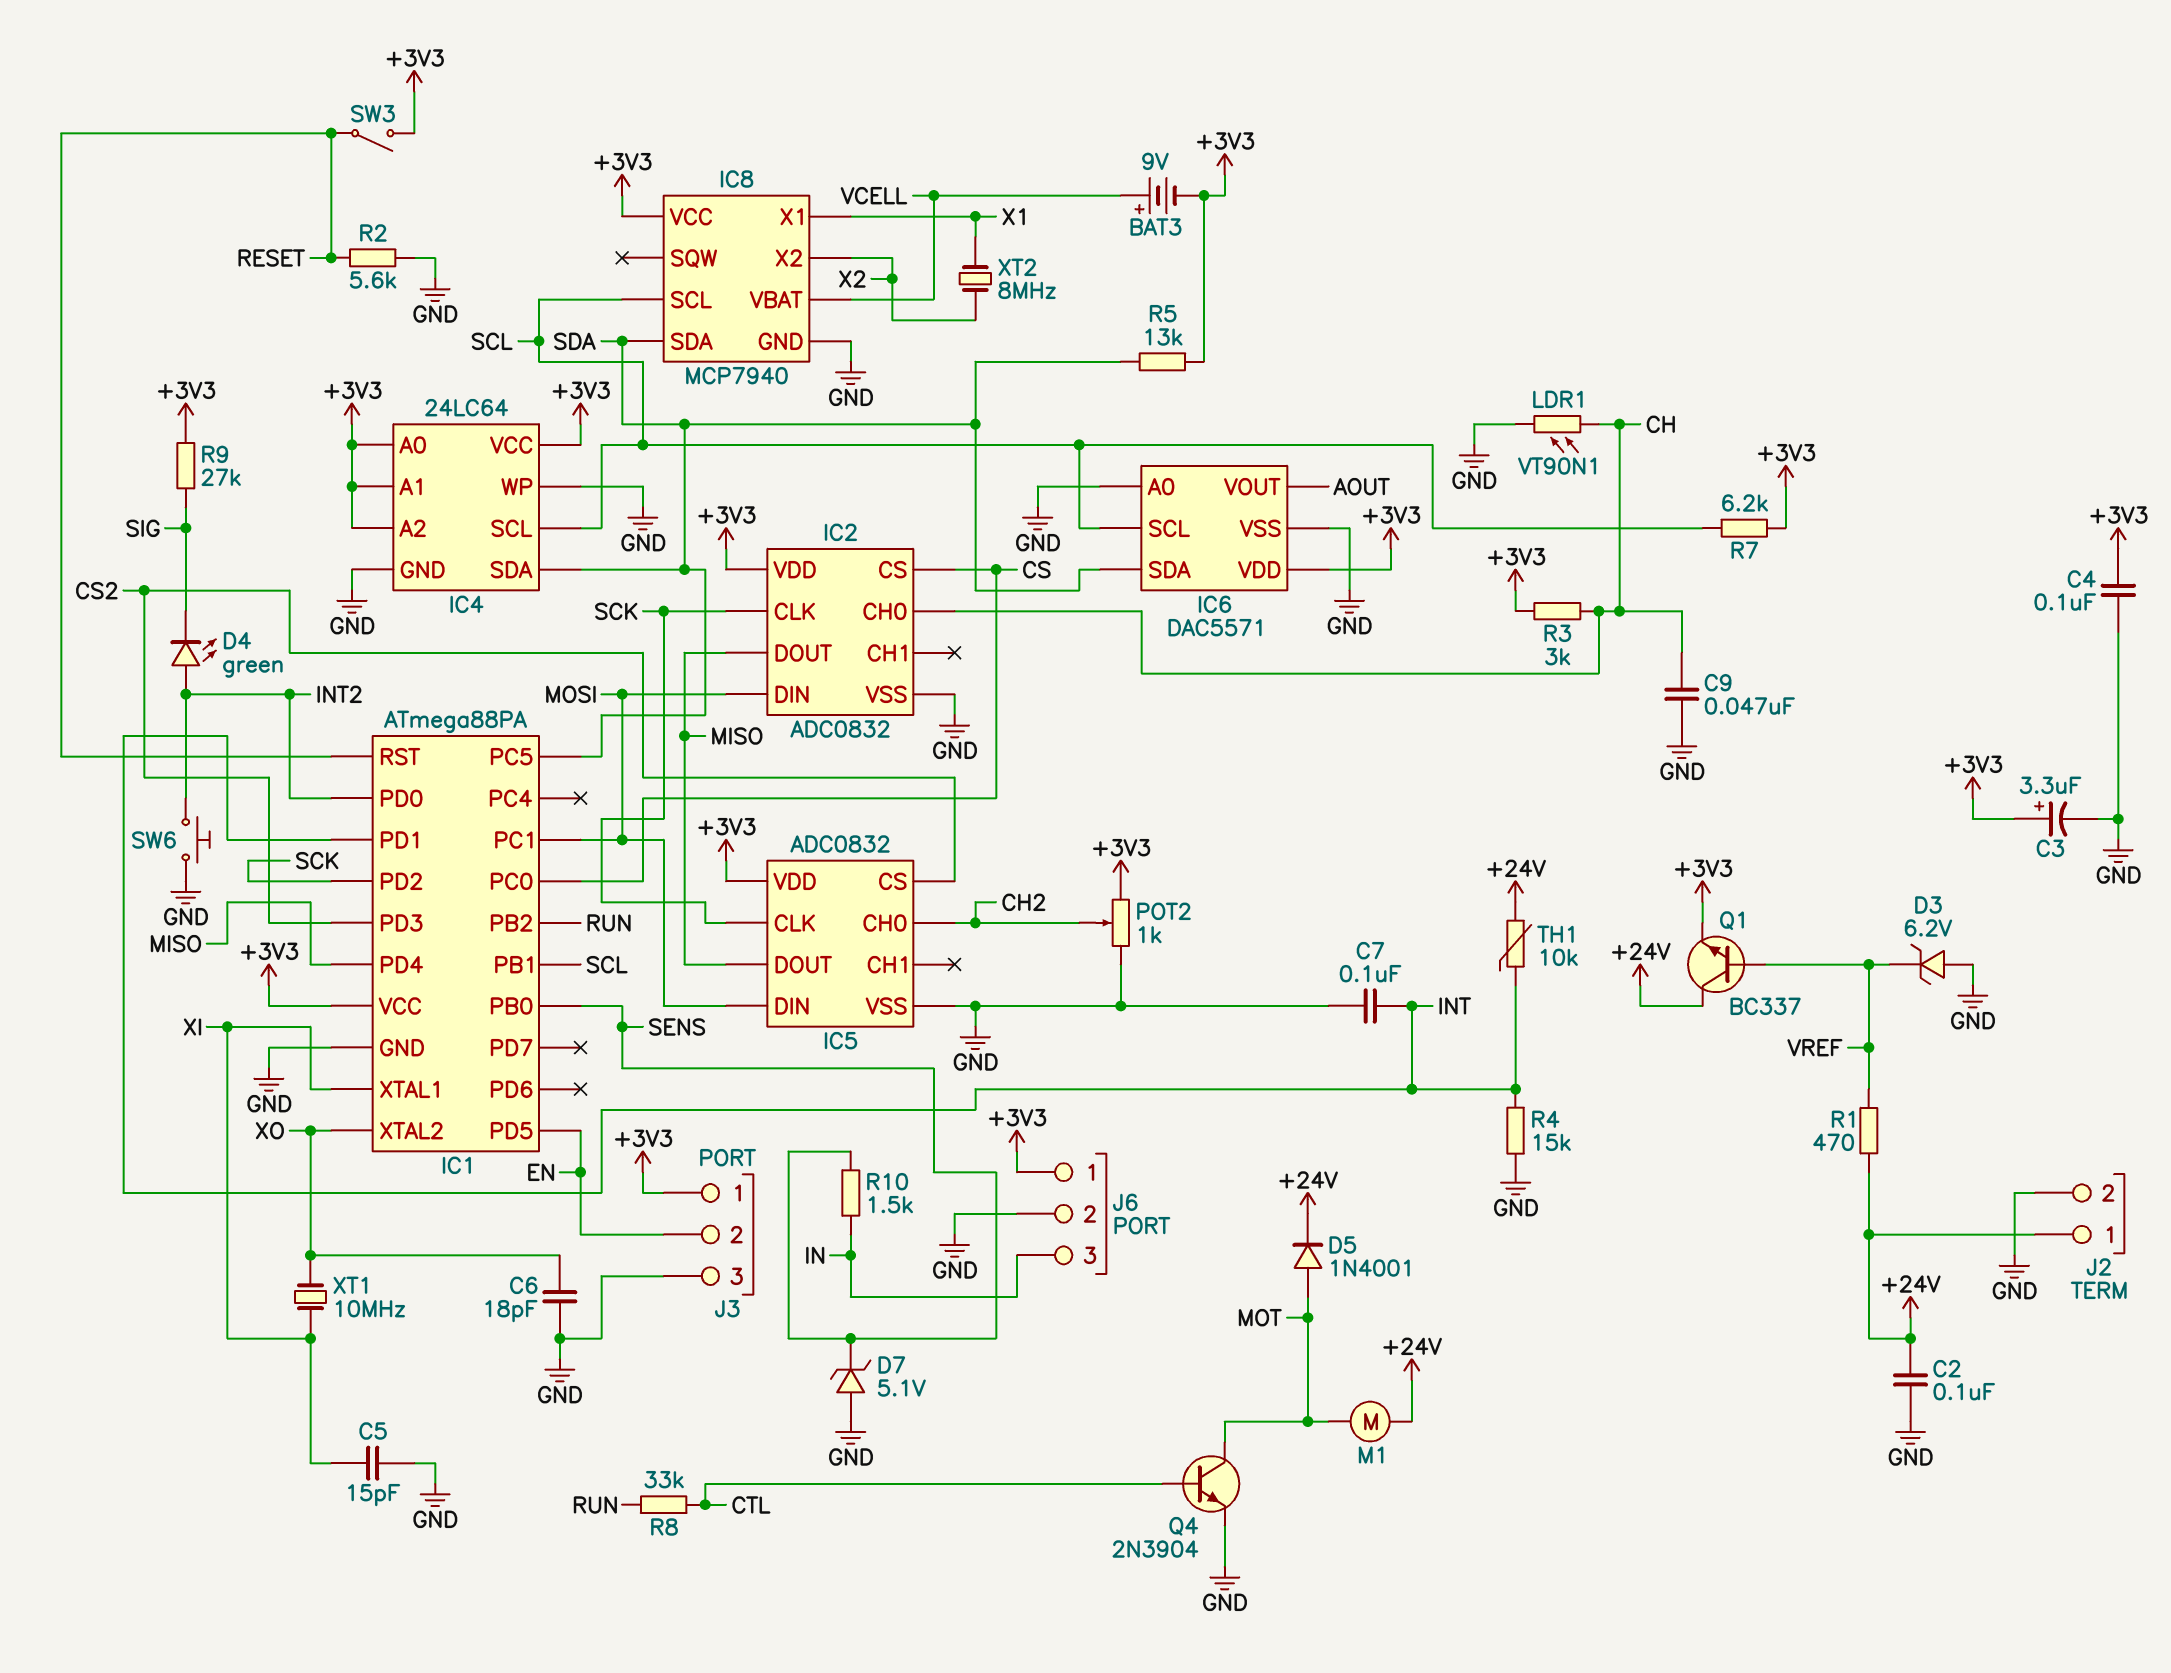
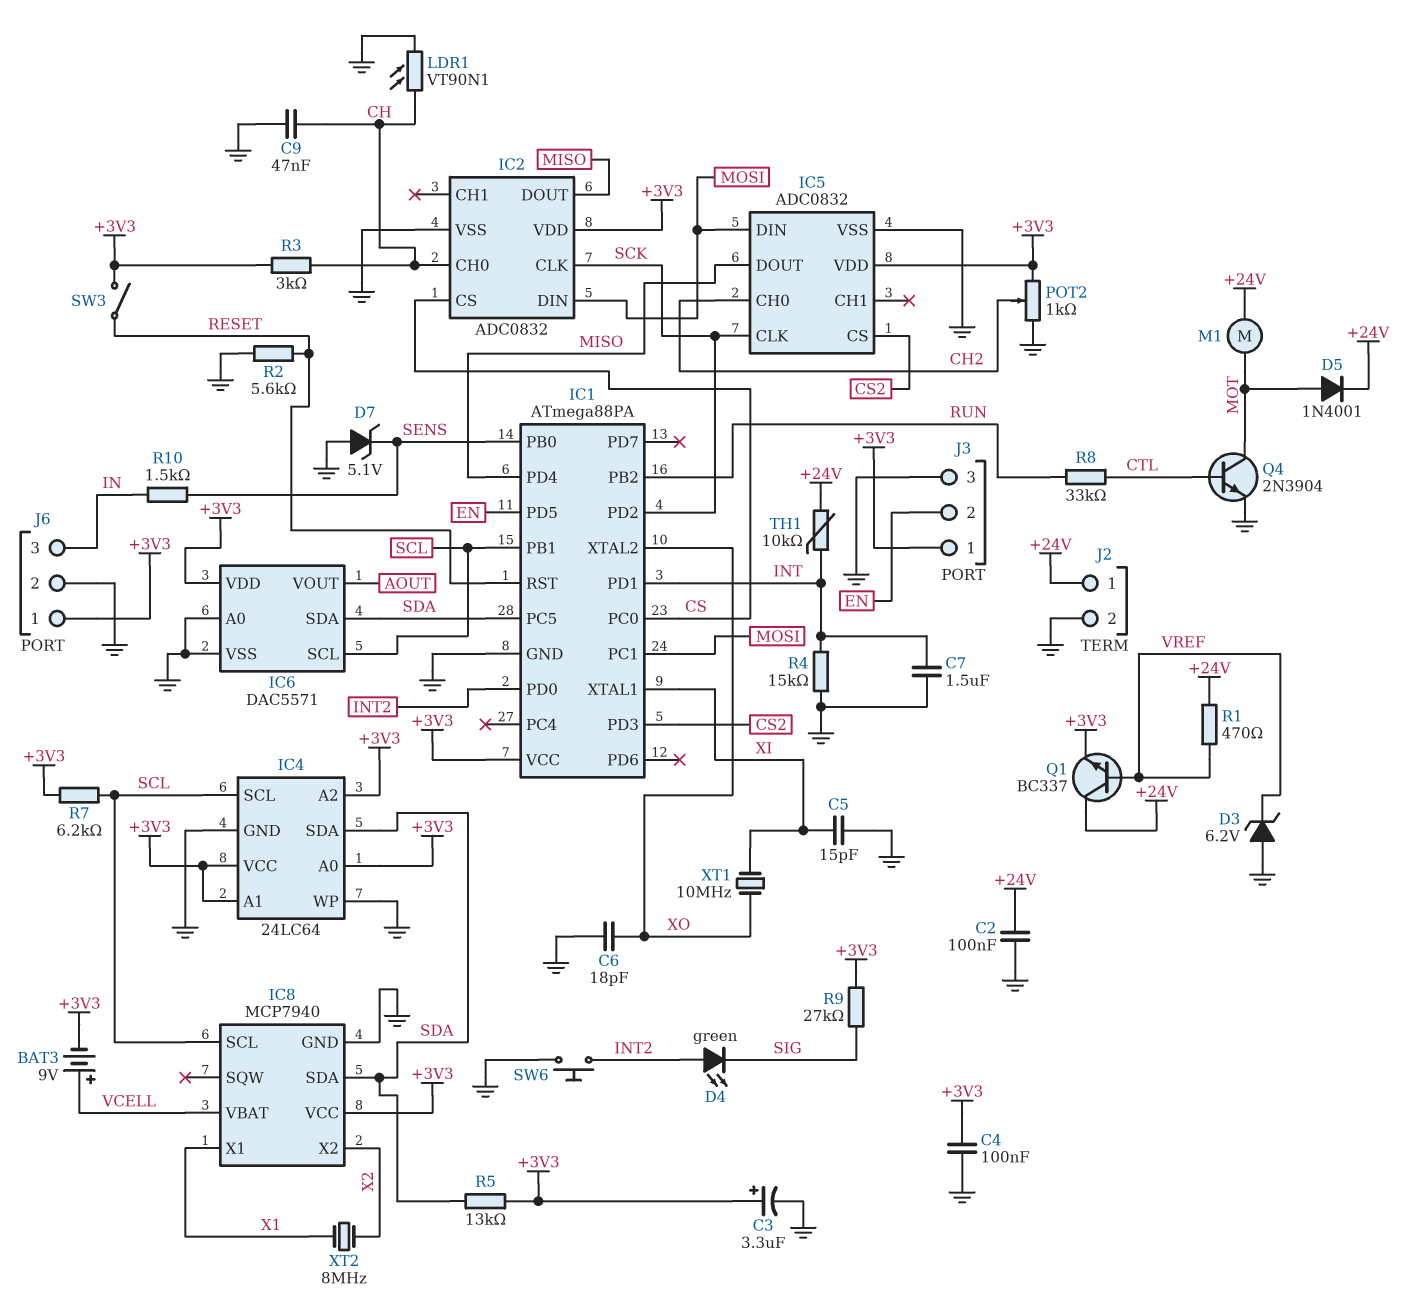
C7: 100nF (GND, INT) -> 1.5uF (GND, INT)

